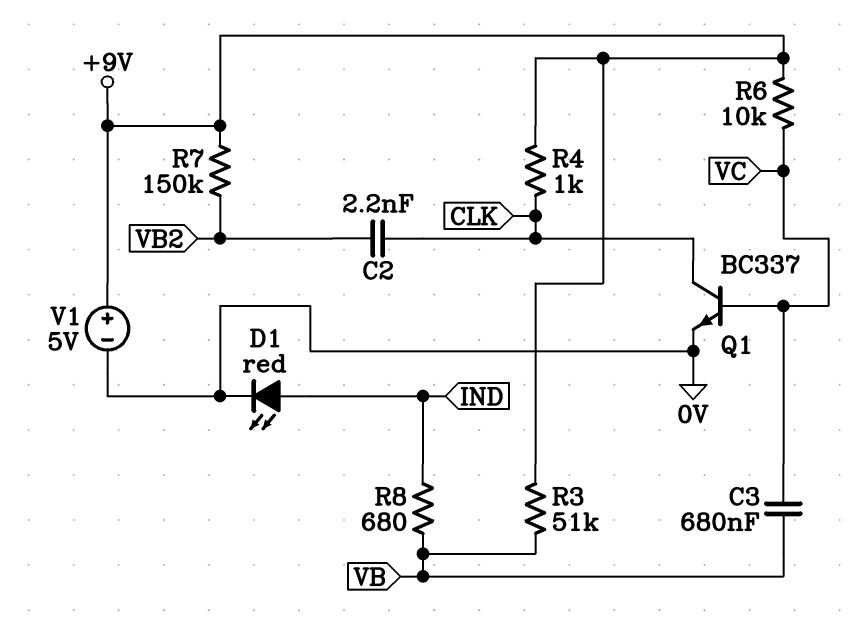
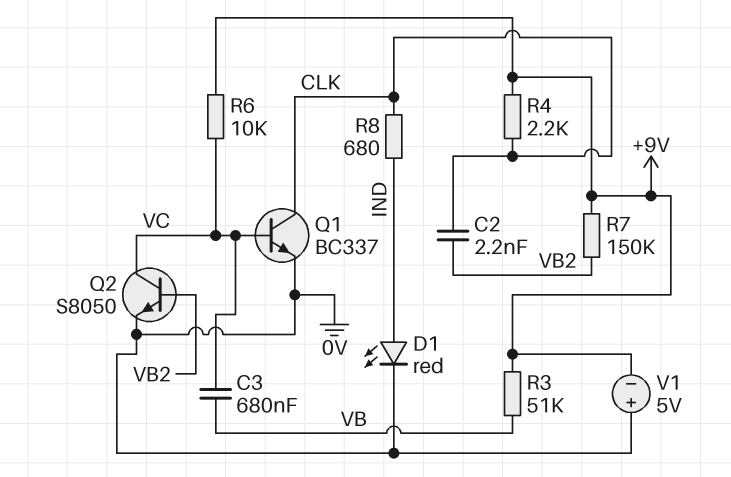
Q2: none -> NPN S8050 (B VB2, C VC, E 0V)
R4: 1k (+9V, CLK) -> 2.2k (+9V, CLK)
R8: 680 (IND, VB) -> 680 (CLK, IND)
V1: 5V (plus +9V, minus 0V) -> 5V (plus 0V, minus +9V)

